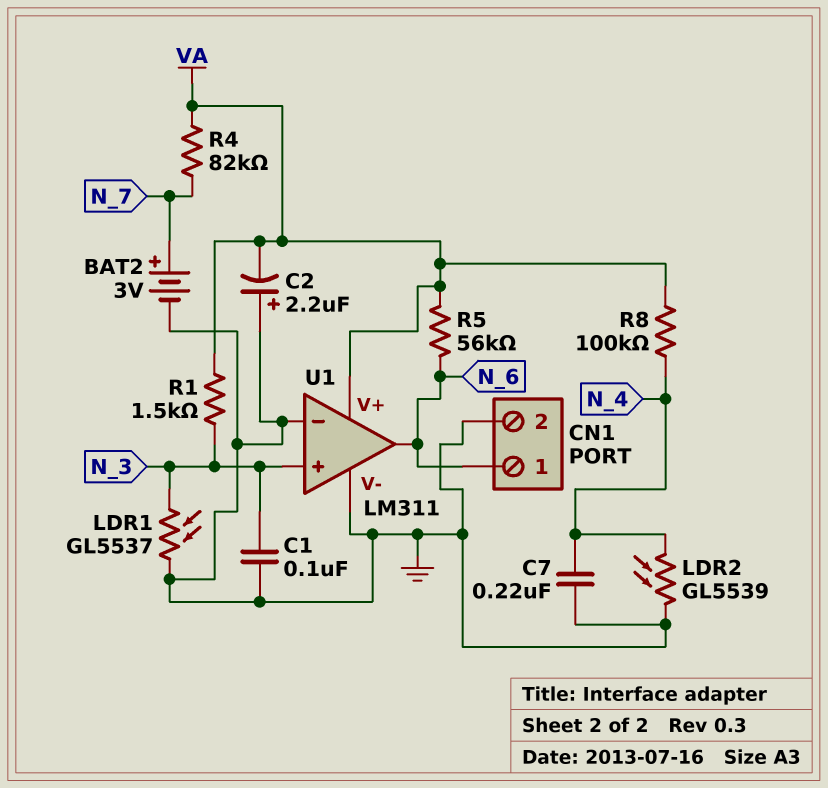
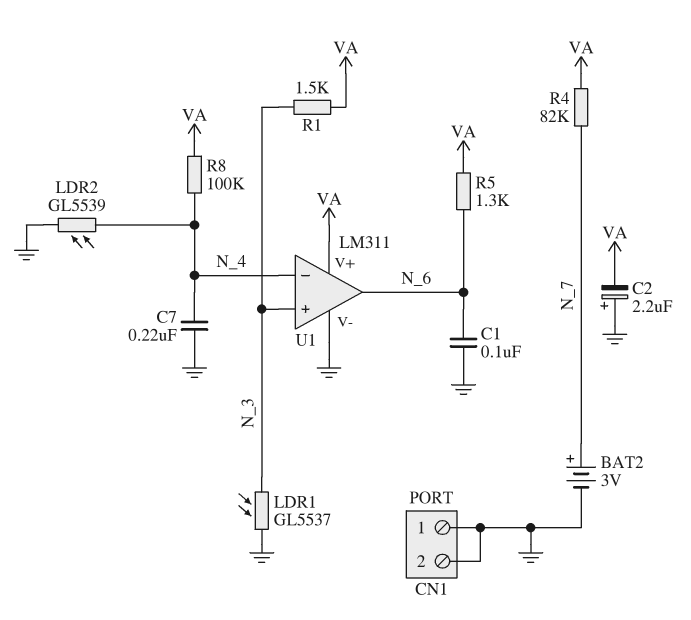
C1: 100nF (GND, N_3) -> 100nF (GND, N_6)
CN1 pin 1: N_6 -> GND
R5: 56k (N_6, VA) -> 1.3k (N_6, VA)
U1 pin in-: GND -> N_4

